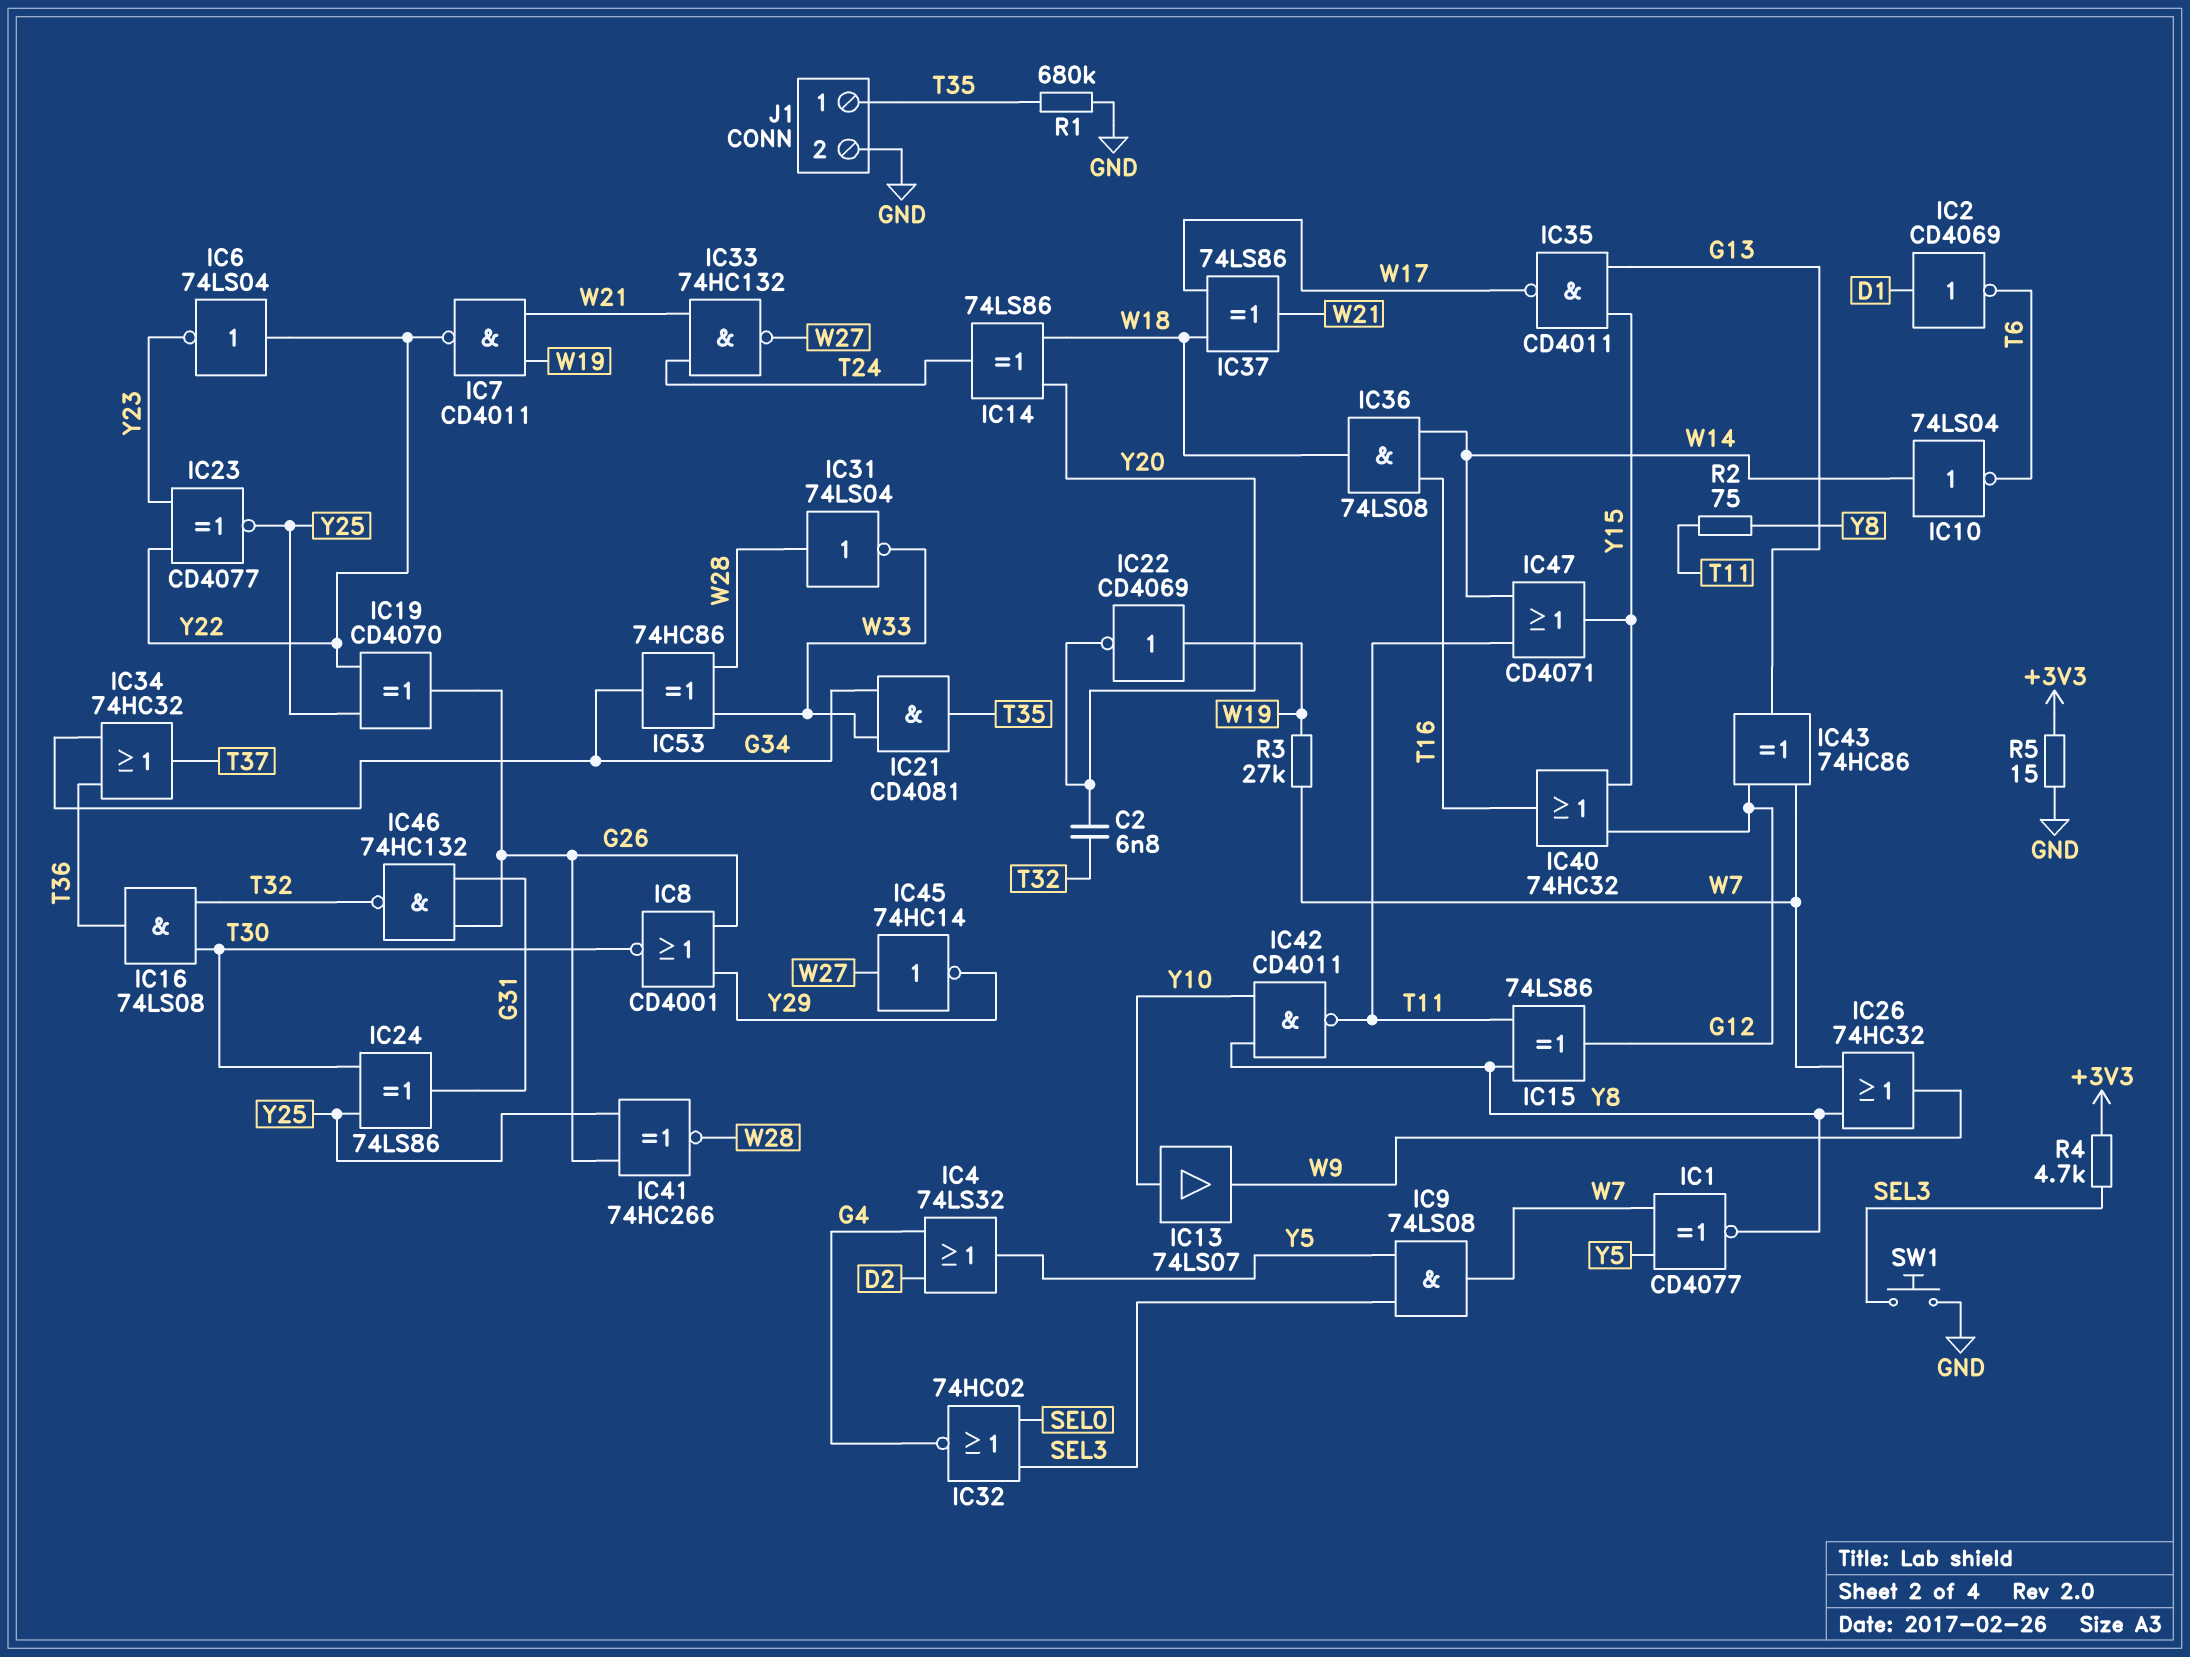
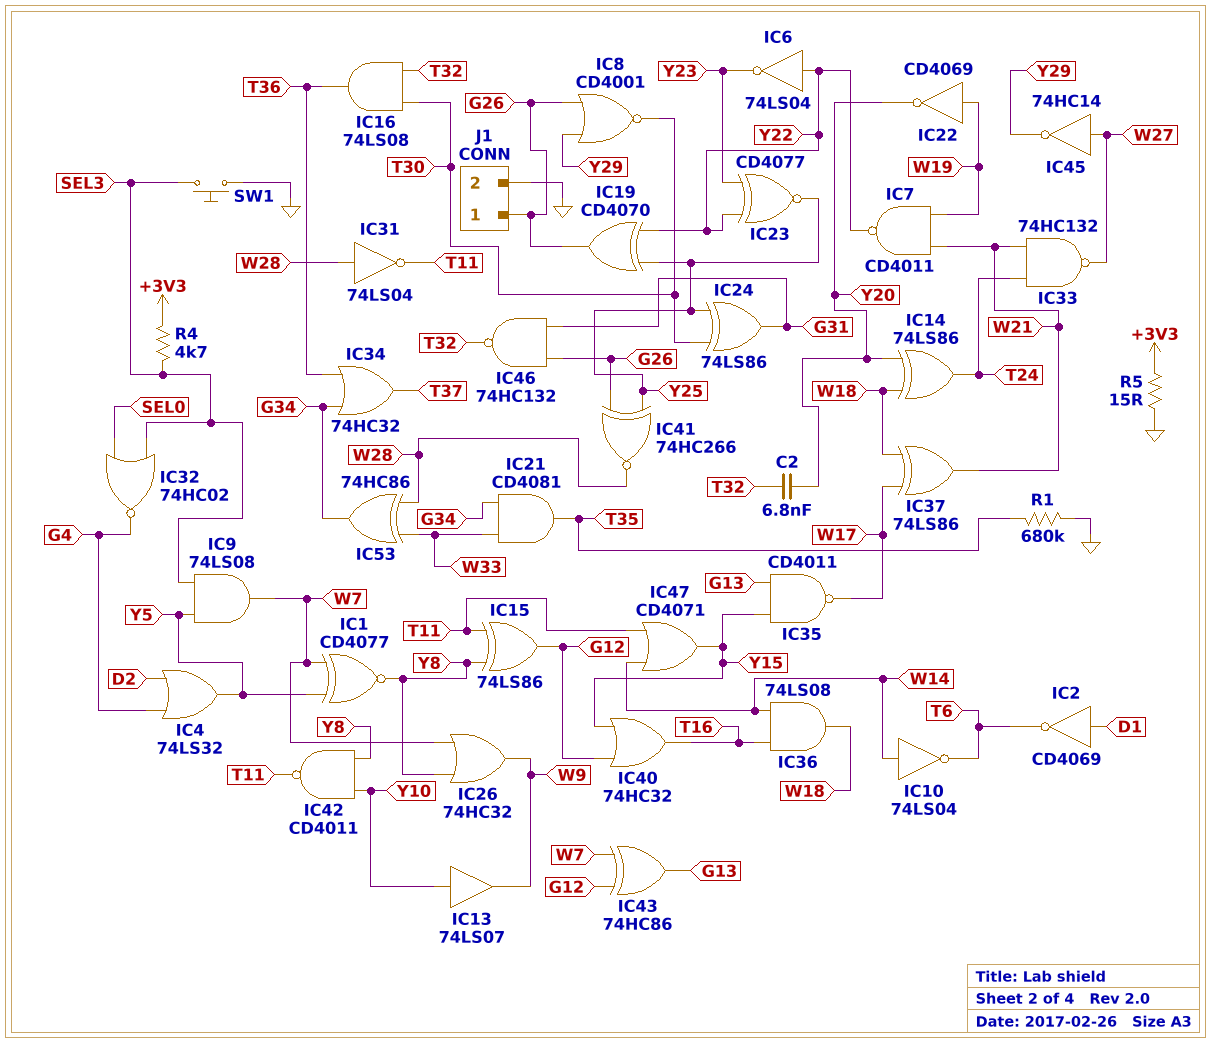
IC31: NOT 74LS04 (in W28, out W33) -> NOT 74LS04 (in W28, out T11)
J1 pin 1: T35 -> G26
R2: 75 (T11, Y8) -> none
R3: 27k (W7, W19) -> none

